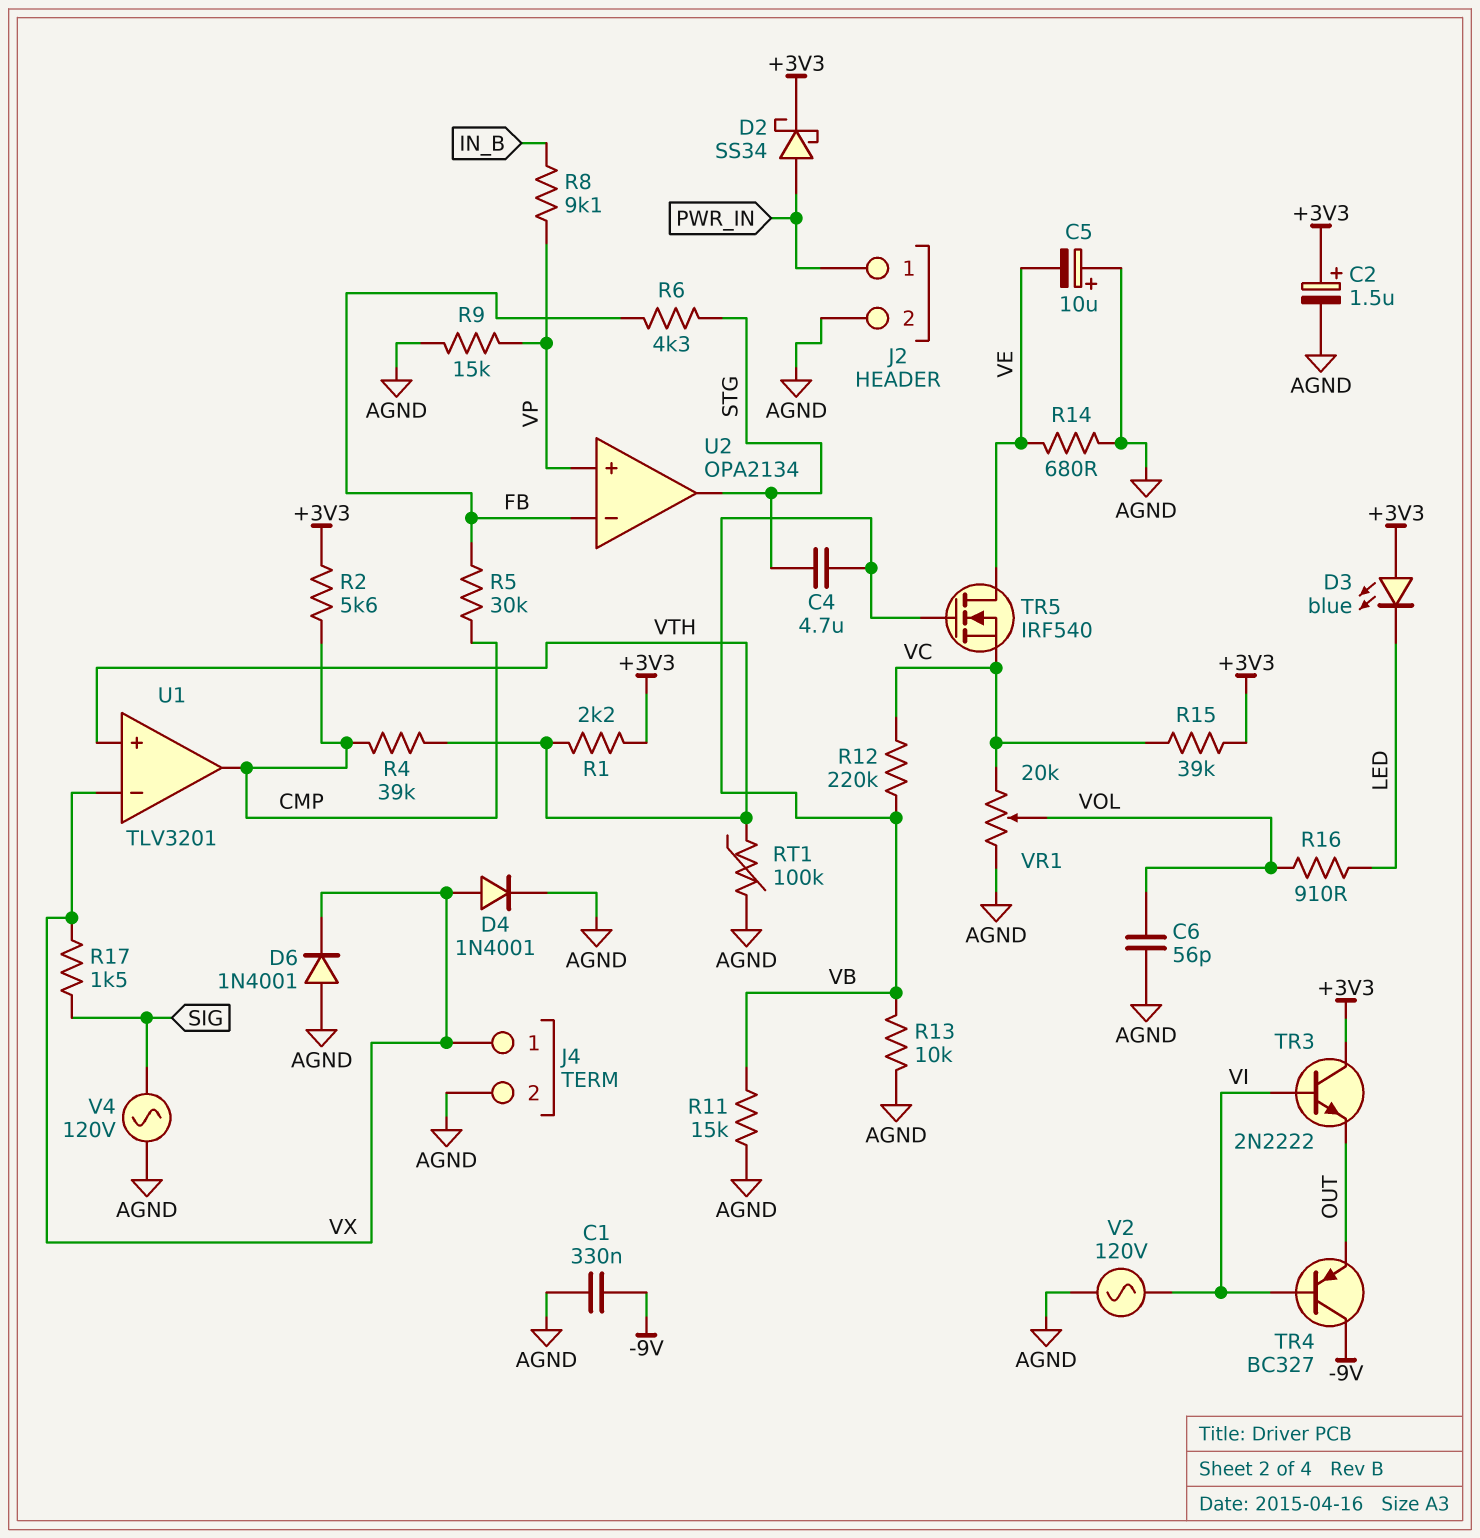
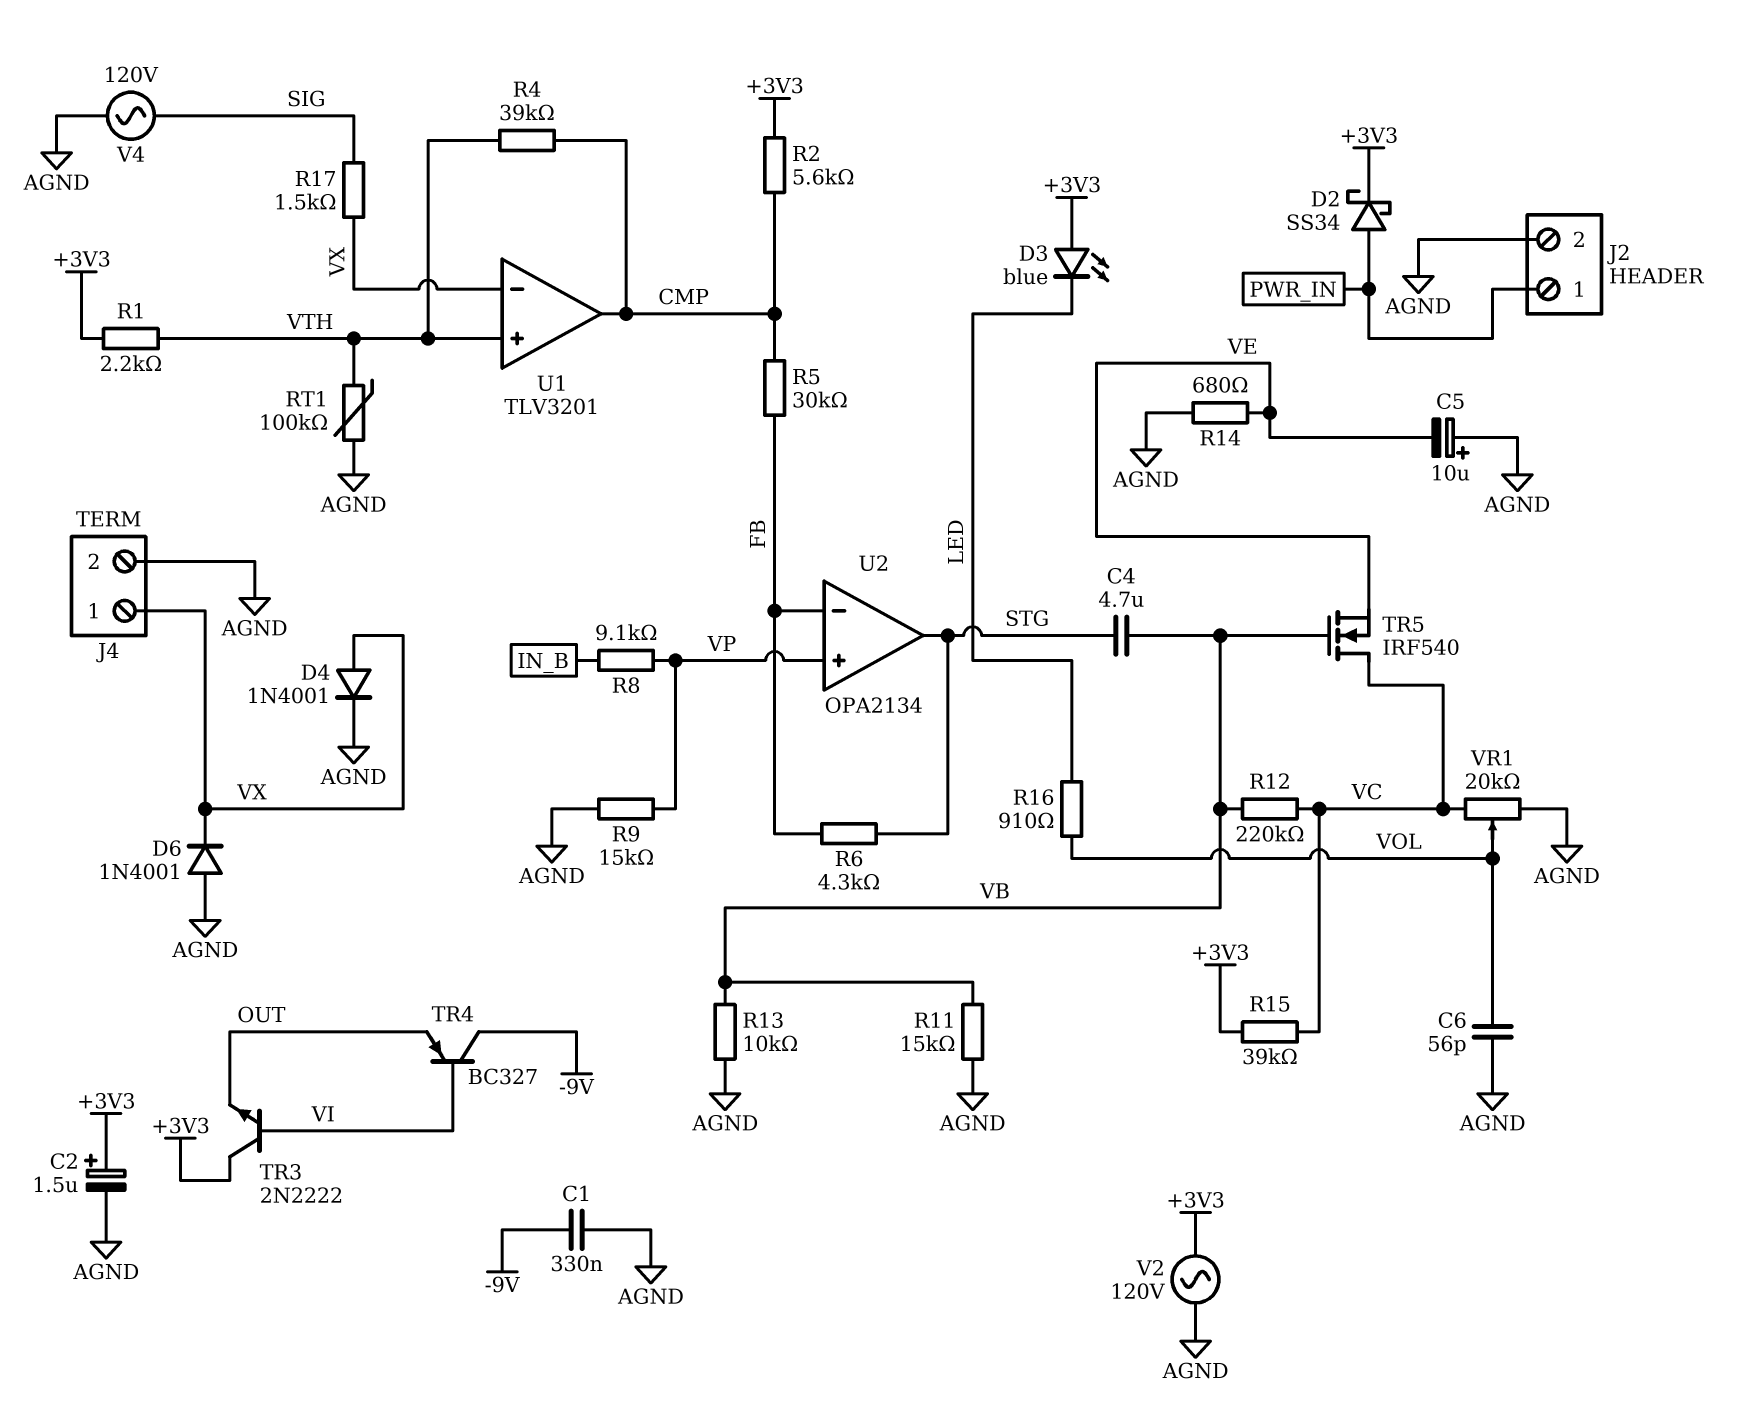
TR5: NMOS IRF540 (G VB, D VE, S VC) -> NMOS IRF540 (G VB, D VC, S VE)
V2: AC 120V (AGND, VI) -> AC 120V (+3V3, AGND)

